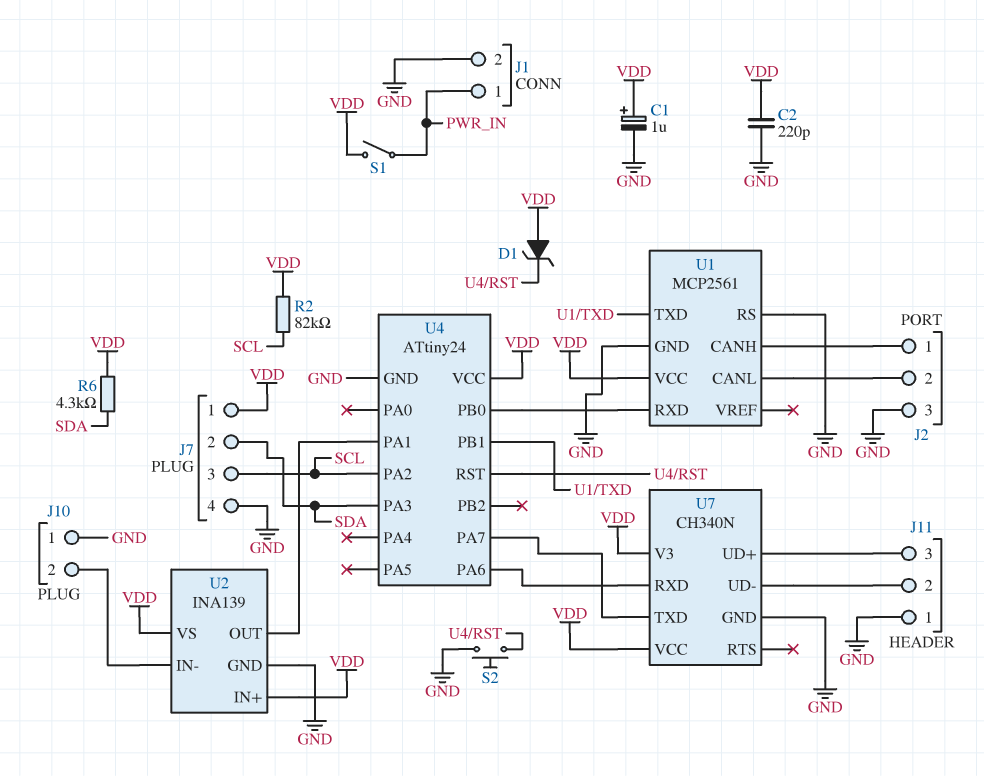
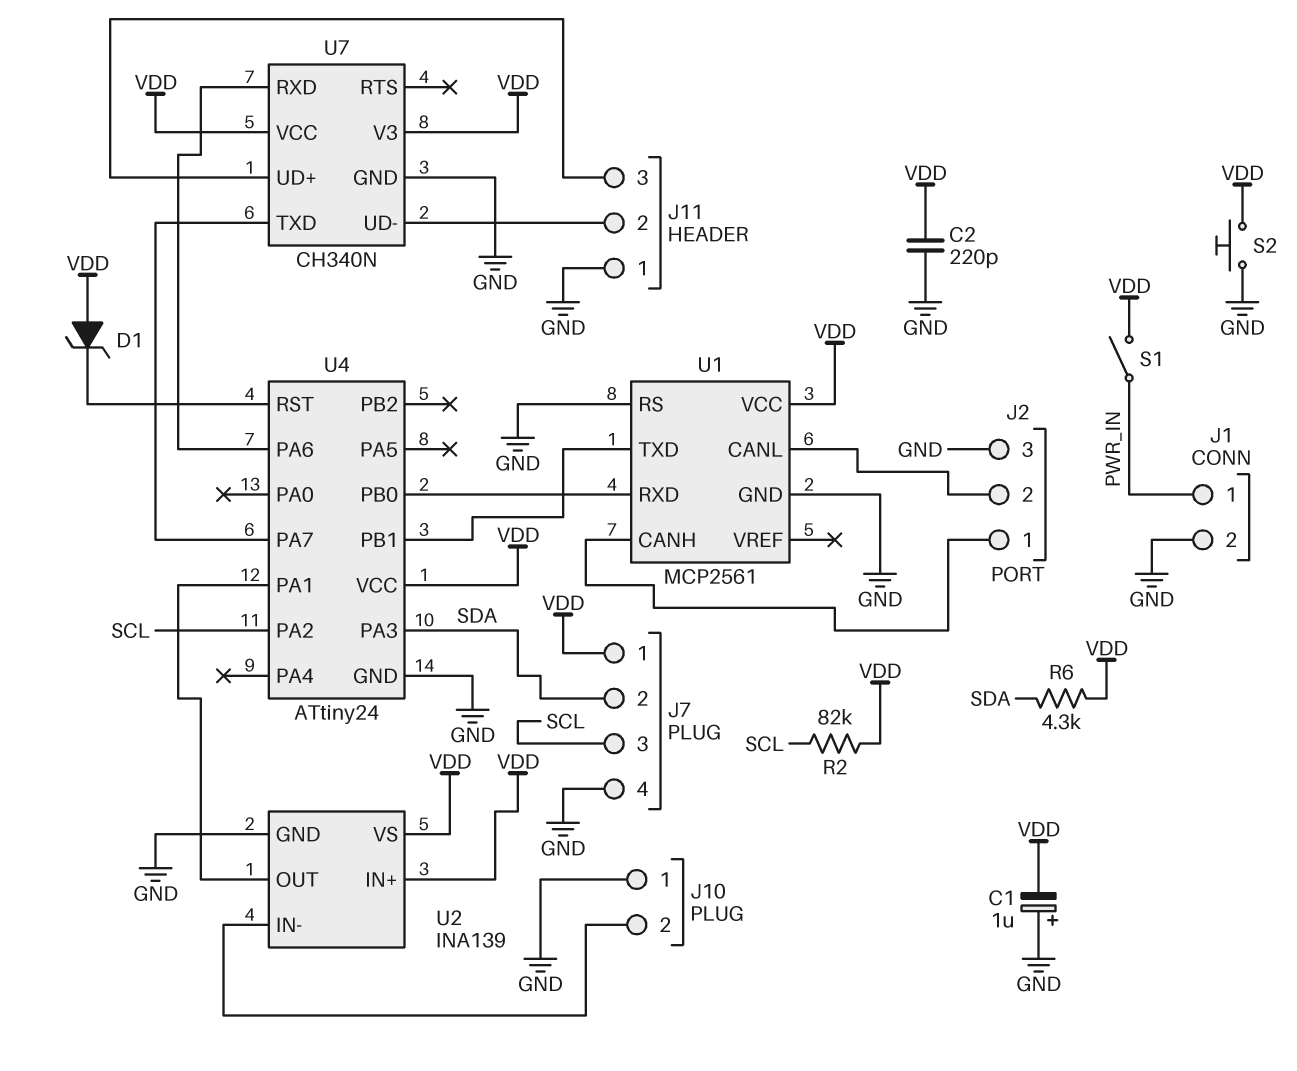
C1: 1uF (plus VDD, minus GND) -> 1uF (plus GND, minus VDD)
S2: button (GND, U4/RST) -> button (GND, VDD)

